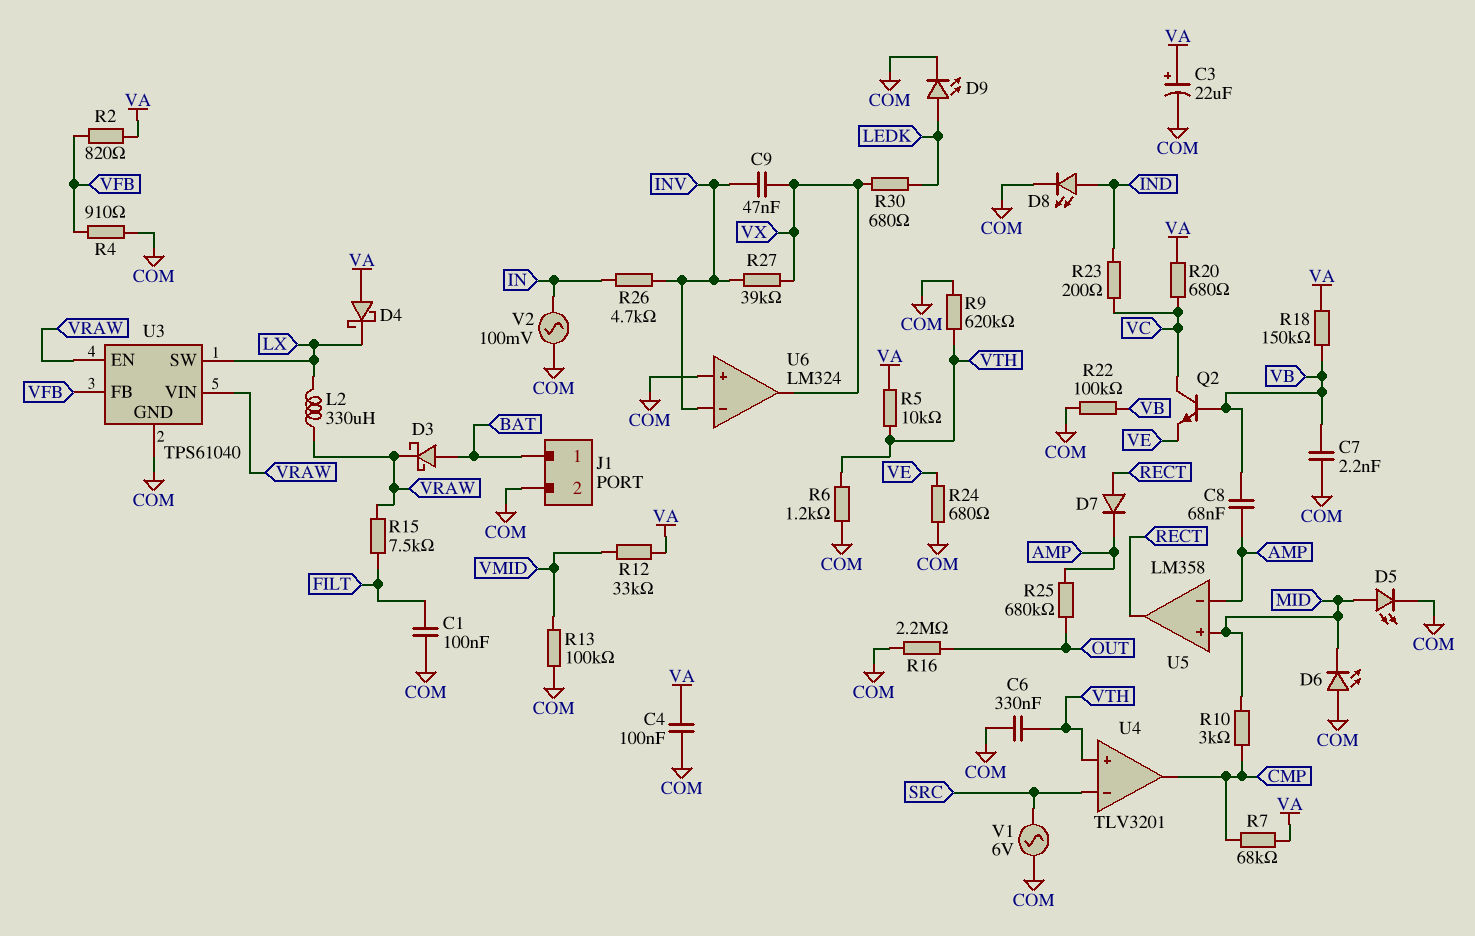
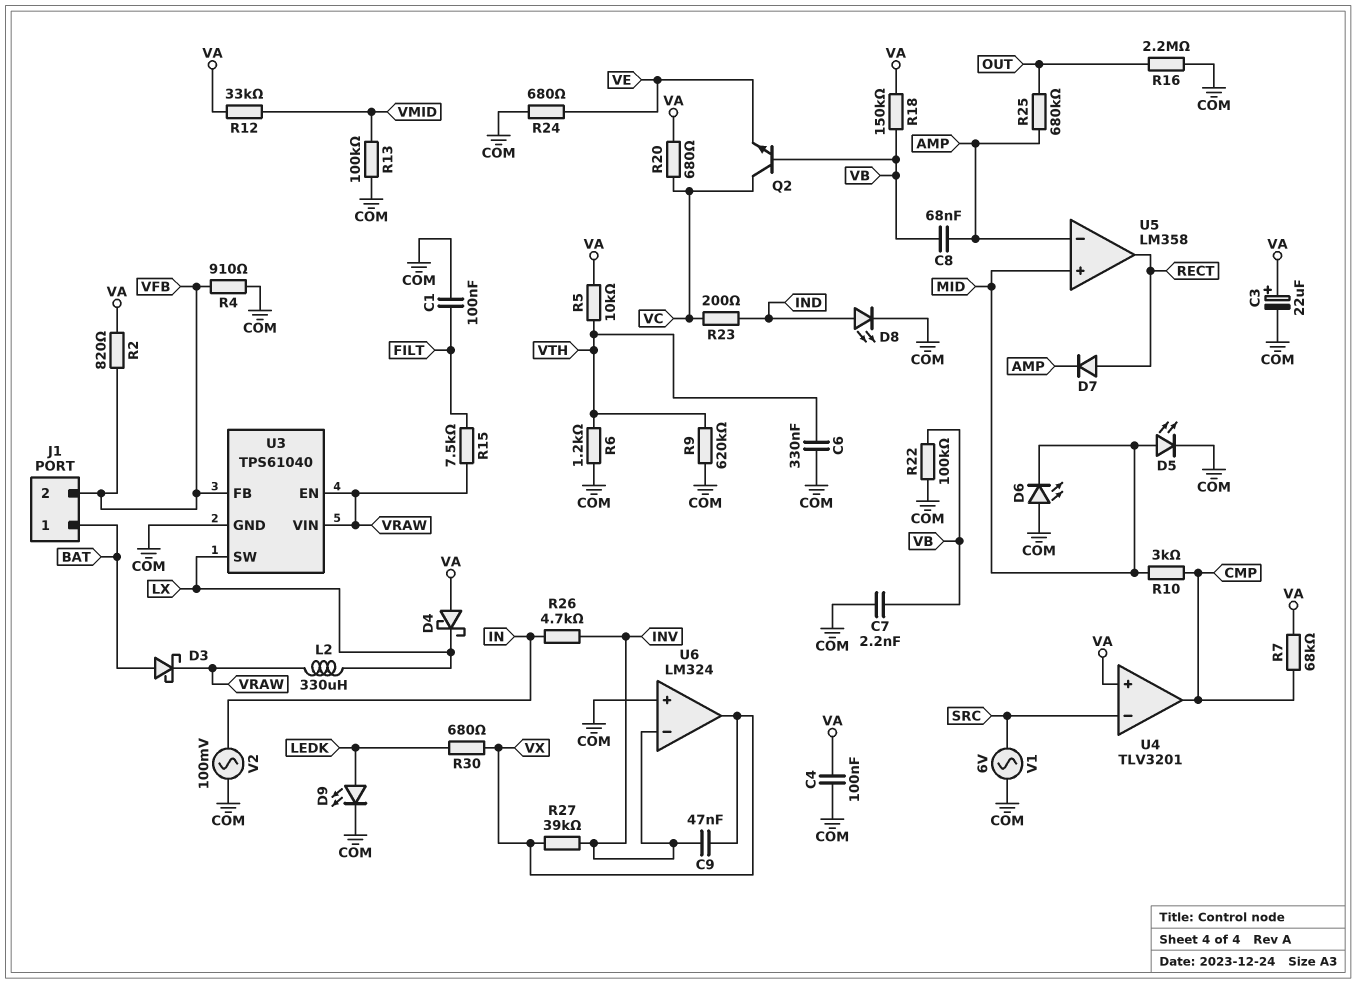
J1 pin 2: COM -> VFB
U4 pin in+: VTH -> VA

